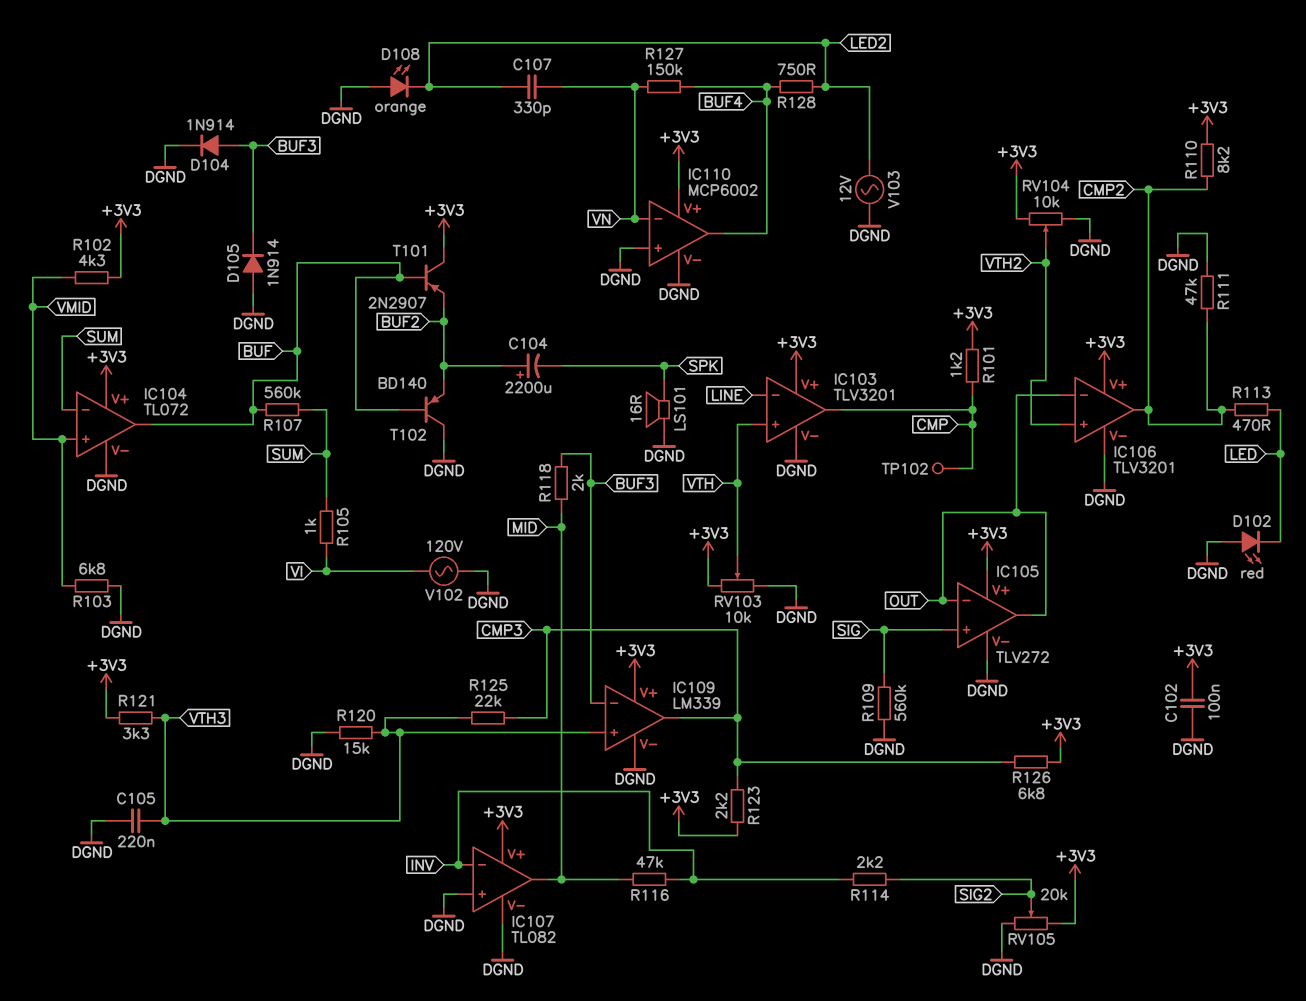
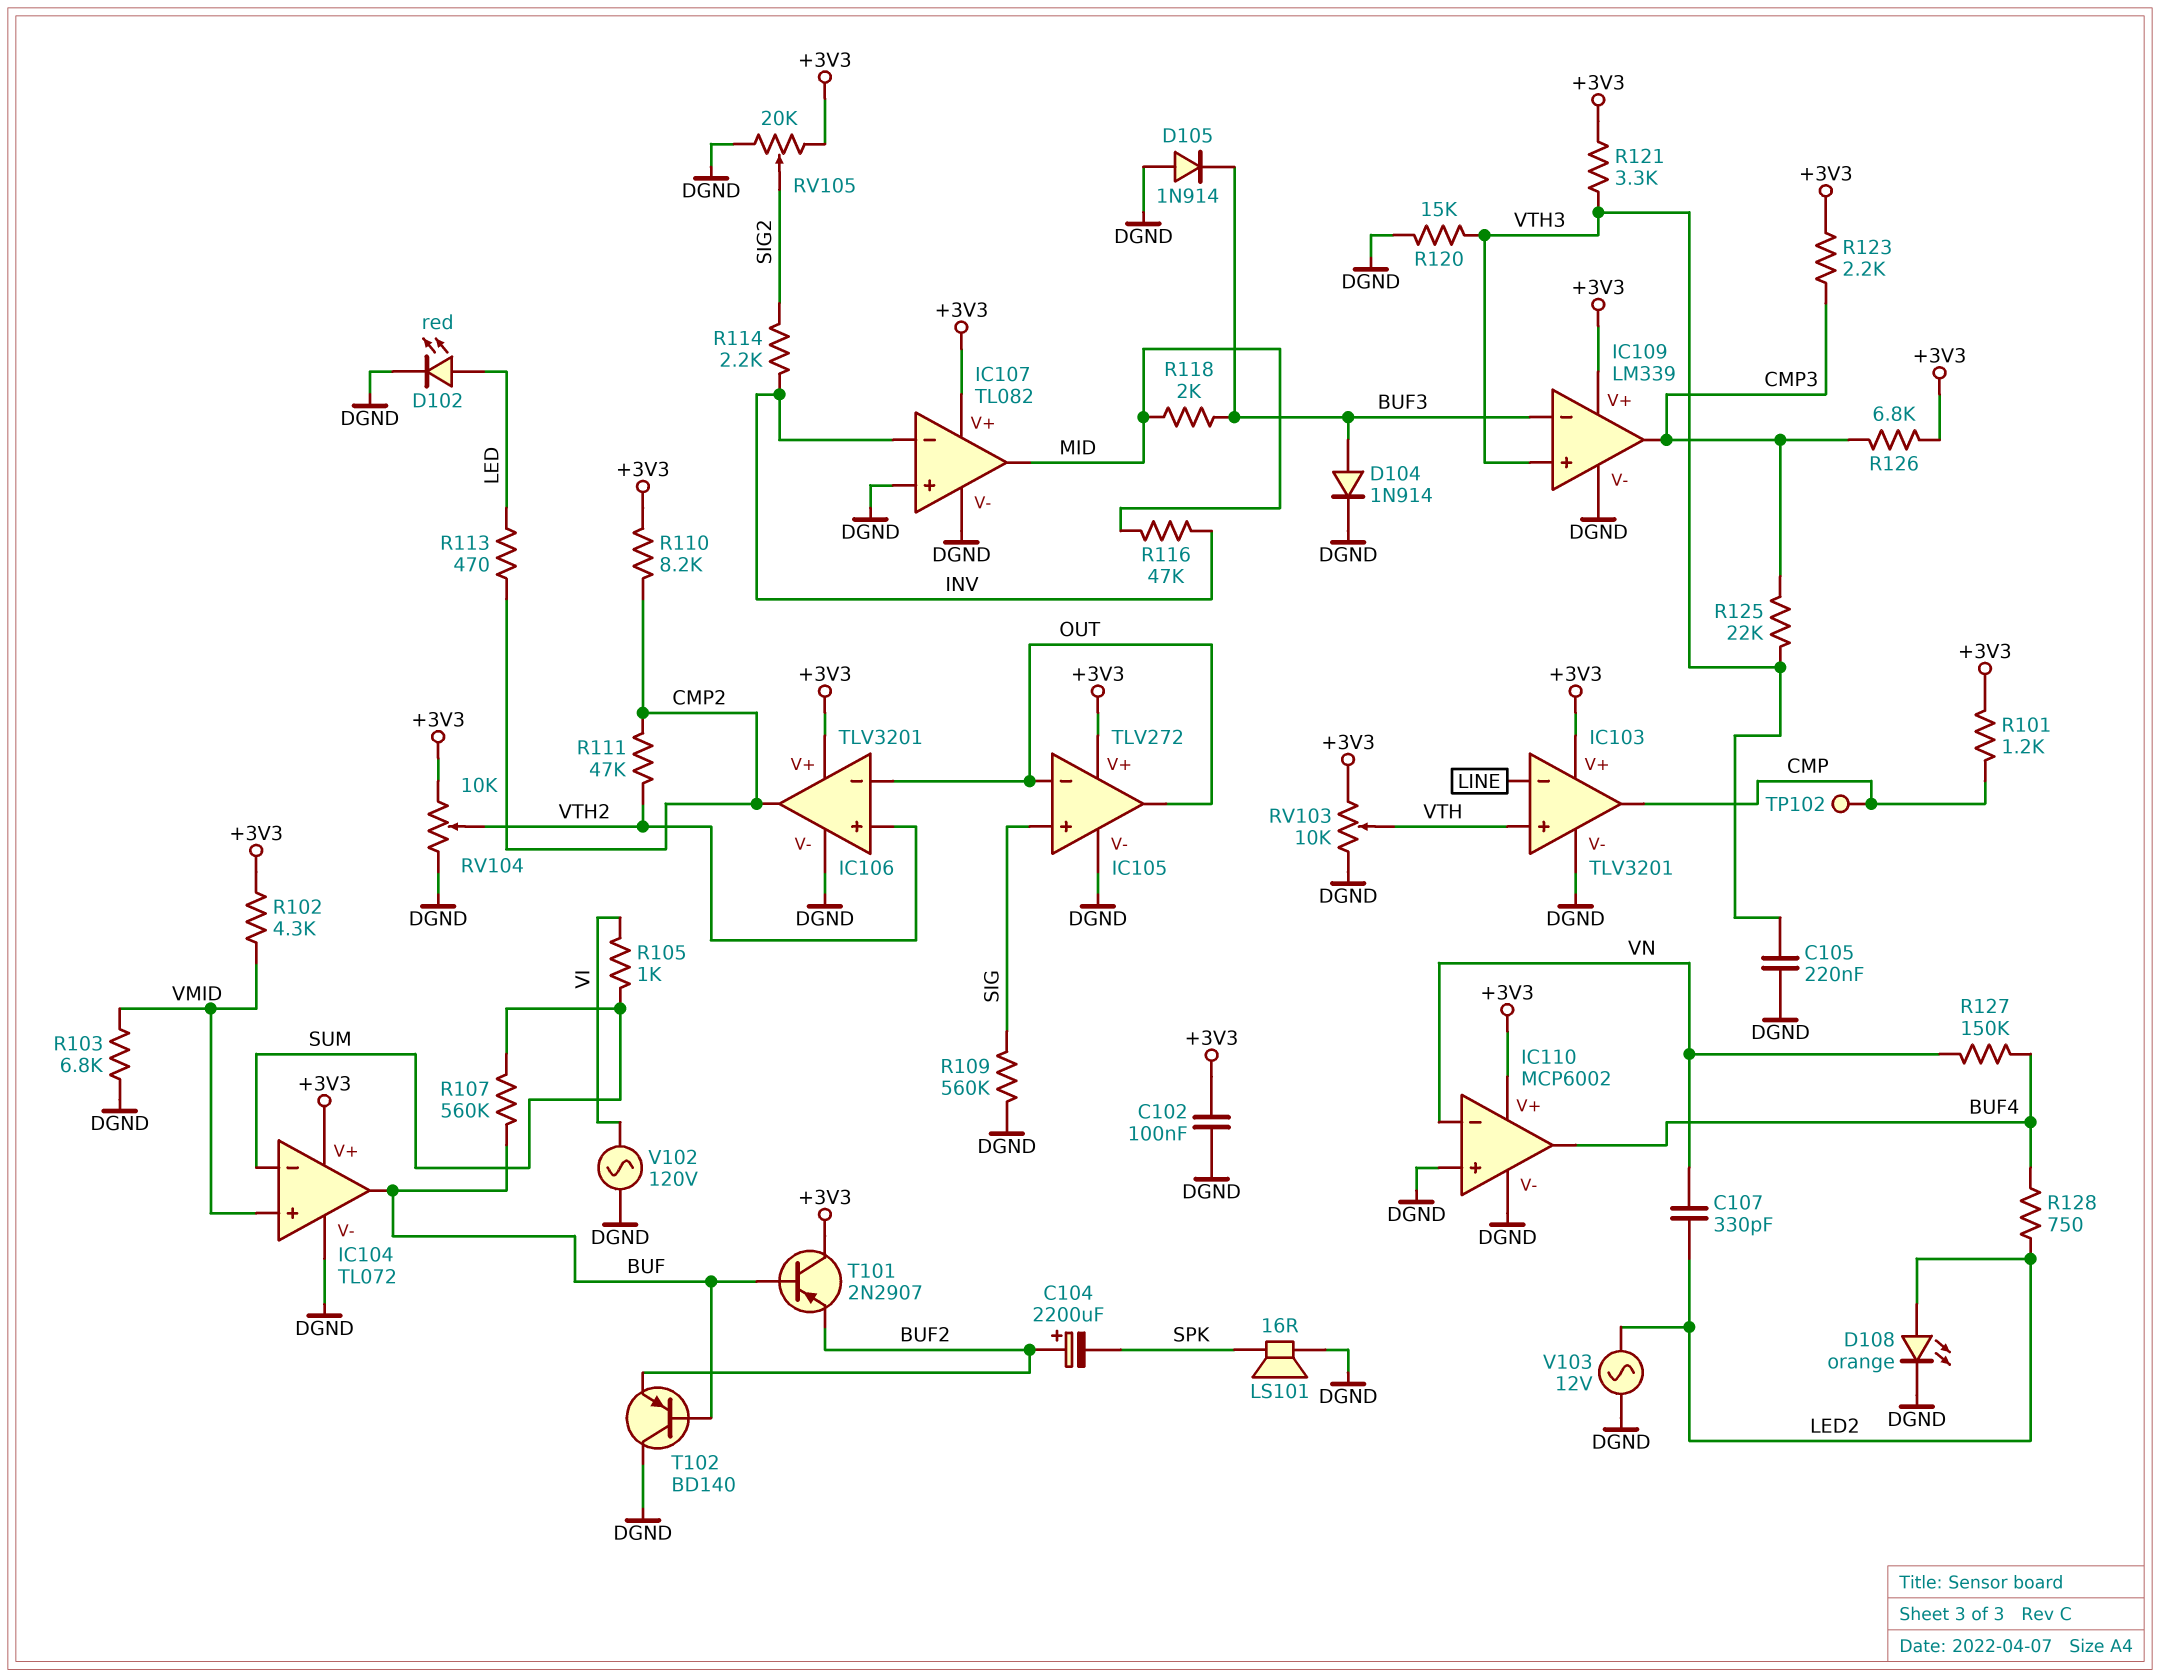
D102: LED red (A DGND, K LED) -> LED red (A LED, K DGND)
D108: LED orange (A DGND, K LED2) -> LED orange (A LED2, K DGND)
R111: 47k (CMP2, DGND) -> 47k (CMP2, VTH2)

